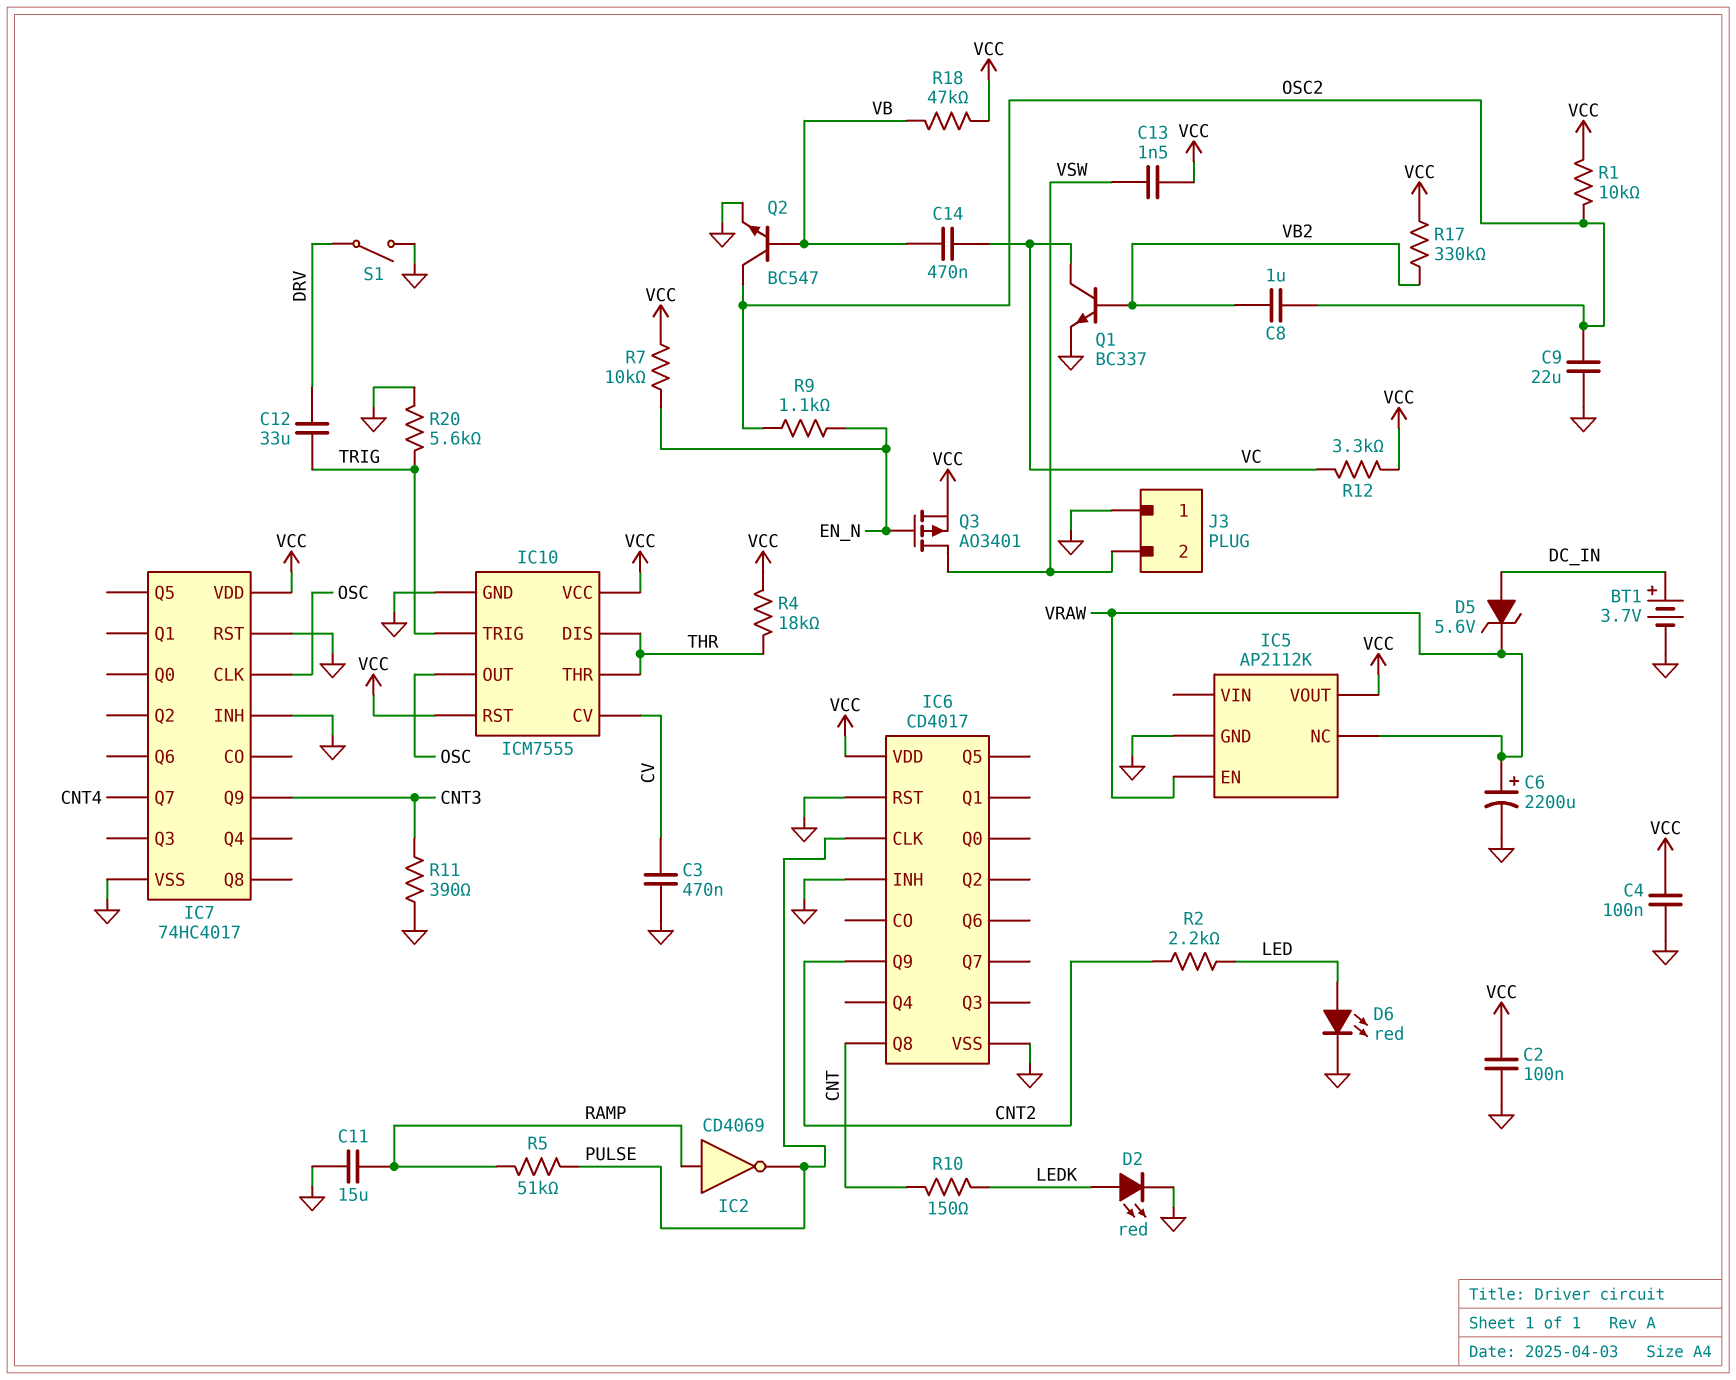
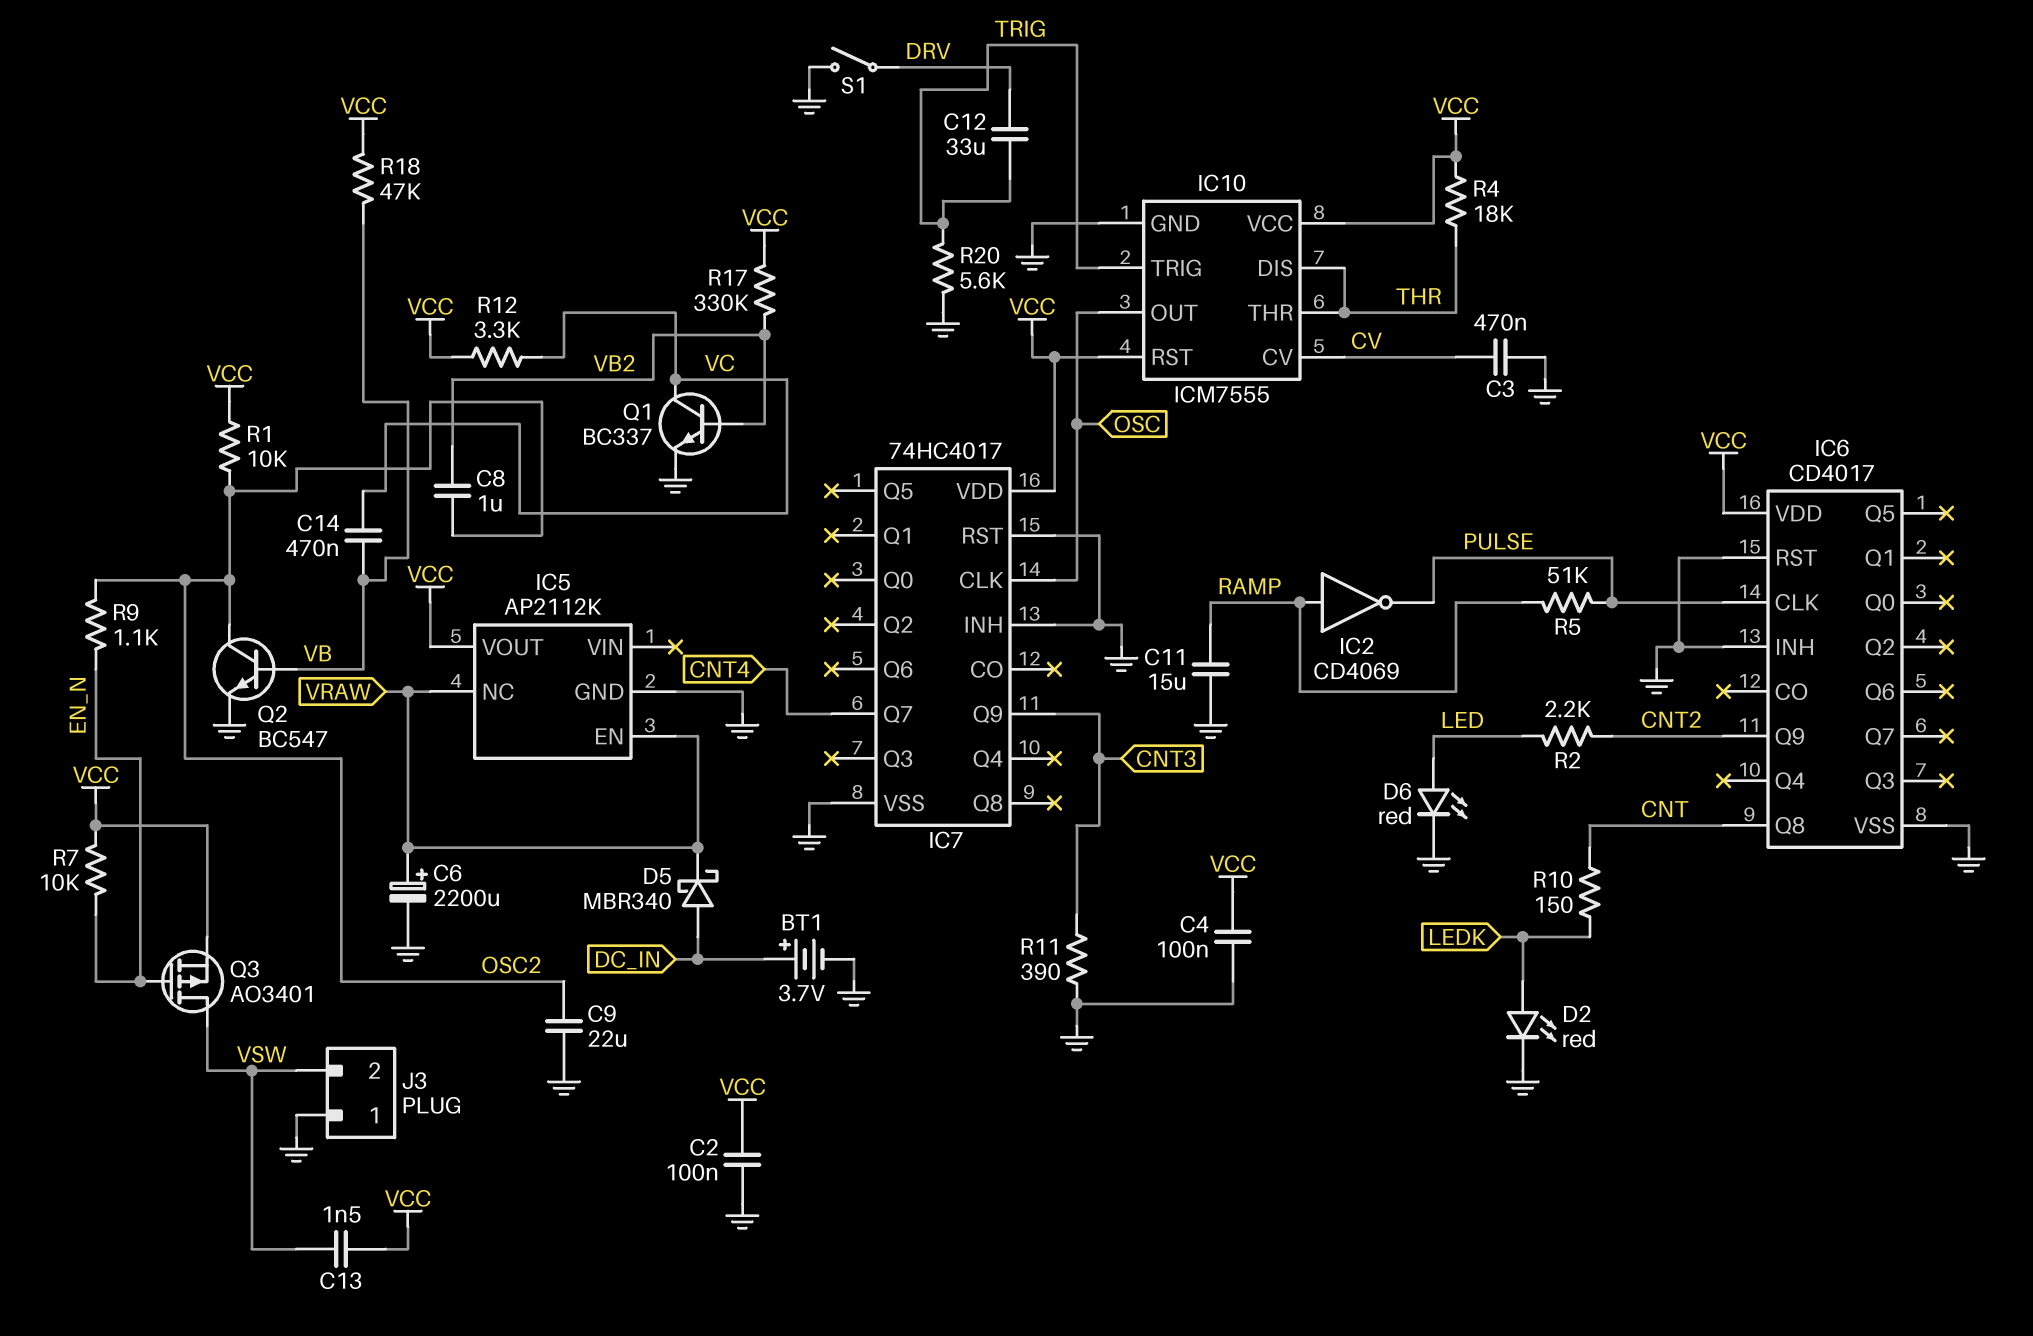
D5: zener 5.6V (A DC_IN, K VRAW) -> schottky MBR340 (A DC_IN, K VRAW)

